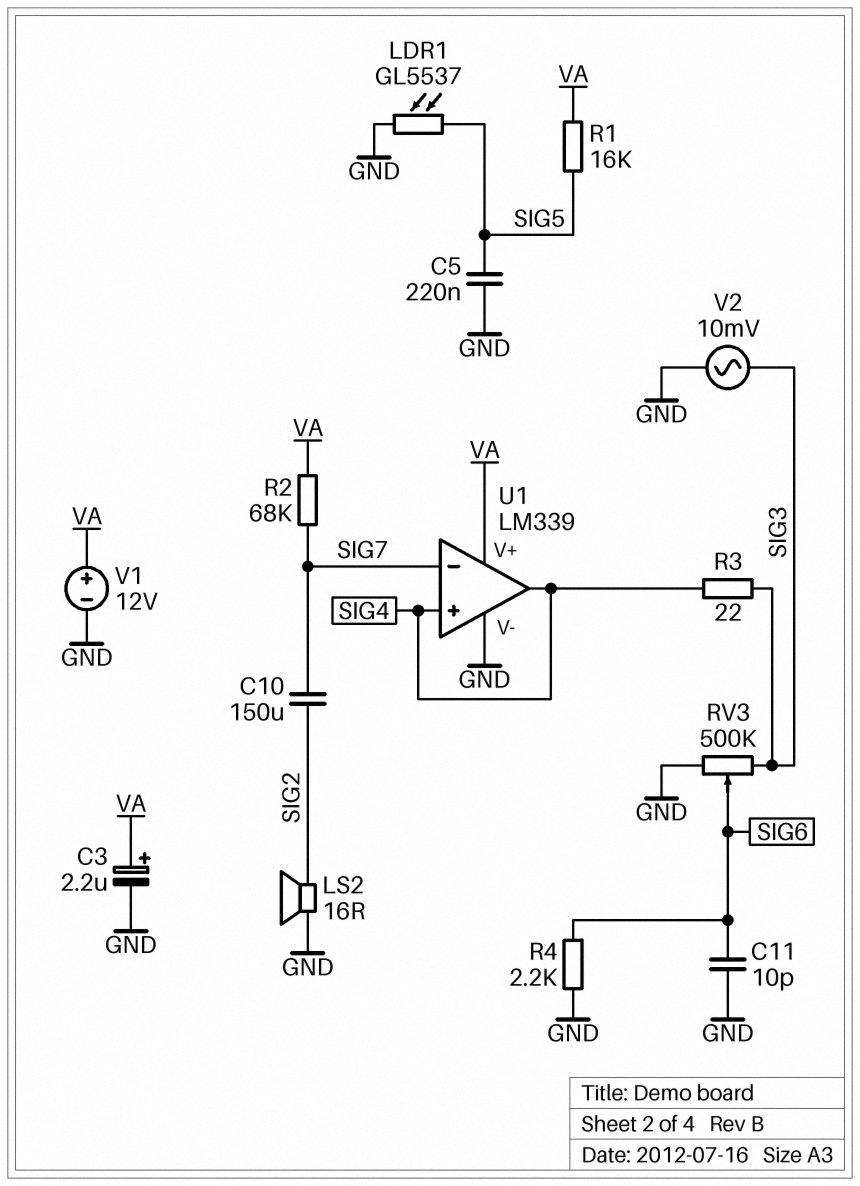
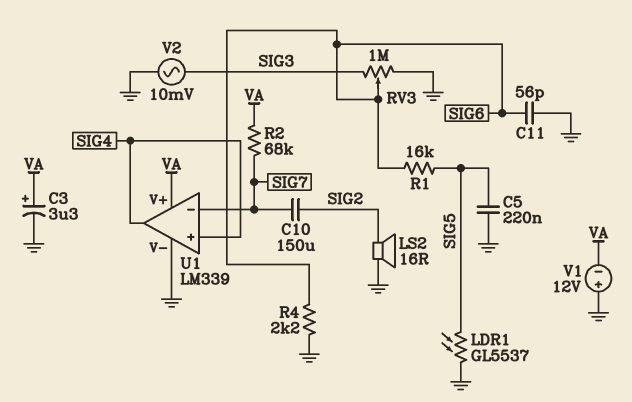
C3: 2.2uF (plus VA, minus GND) -> 3.3uF (plus VA, minus GND)
C11: 10pF (GND, SIG6) -> 56pF (GND, SIG6)
R1: 16k (SIG5, VA) -> 16k (SIG5, SIG6)
R3: 22 (SIG3, SIG4) -> none
RV3: 500k (GND, SIG3, wiper SIG6) -> 1M (GND, SIG3, wiper SIG6)
V1: 12V (plus VA, minus GND) -> 12V (plus GND, minus VA)

